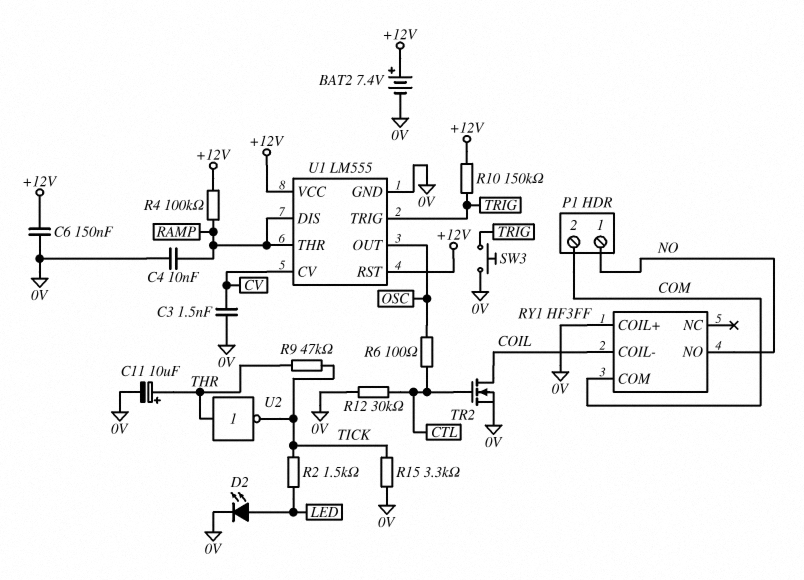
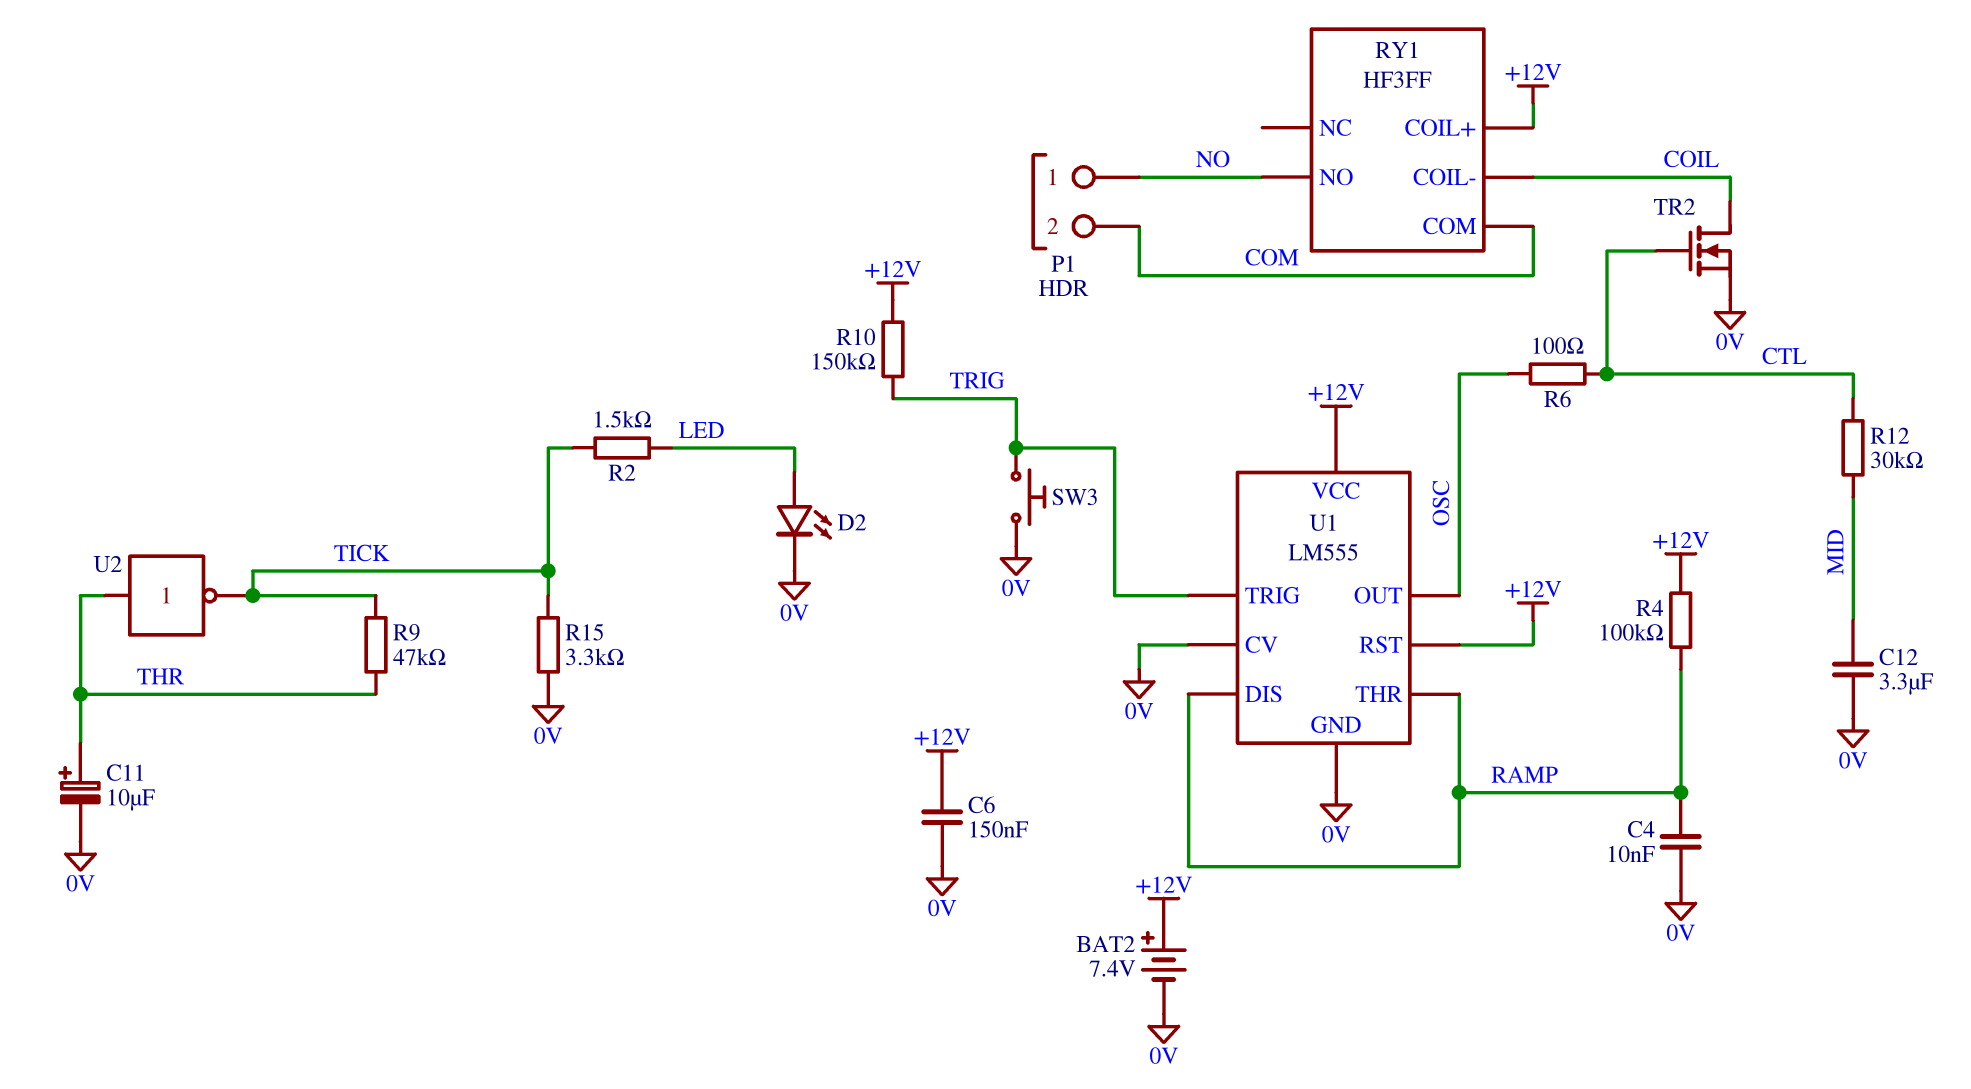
C3: 1.5nF (0V, CV) -> none
C12: none -> 3.3uF (0V, MID)
R12: 30k (0V, CTL) -> 30k (CTL, MID)
RY1 pin COIL+: 0V -> +12V
U1 pin CV: CV -> 0V

